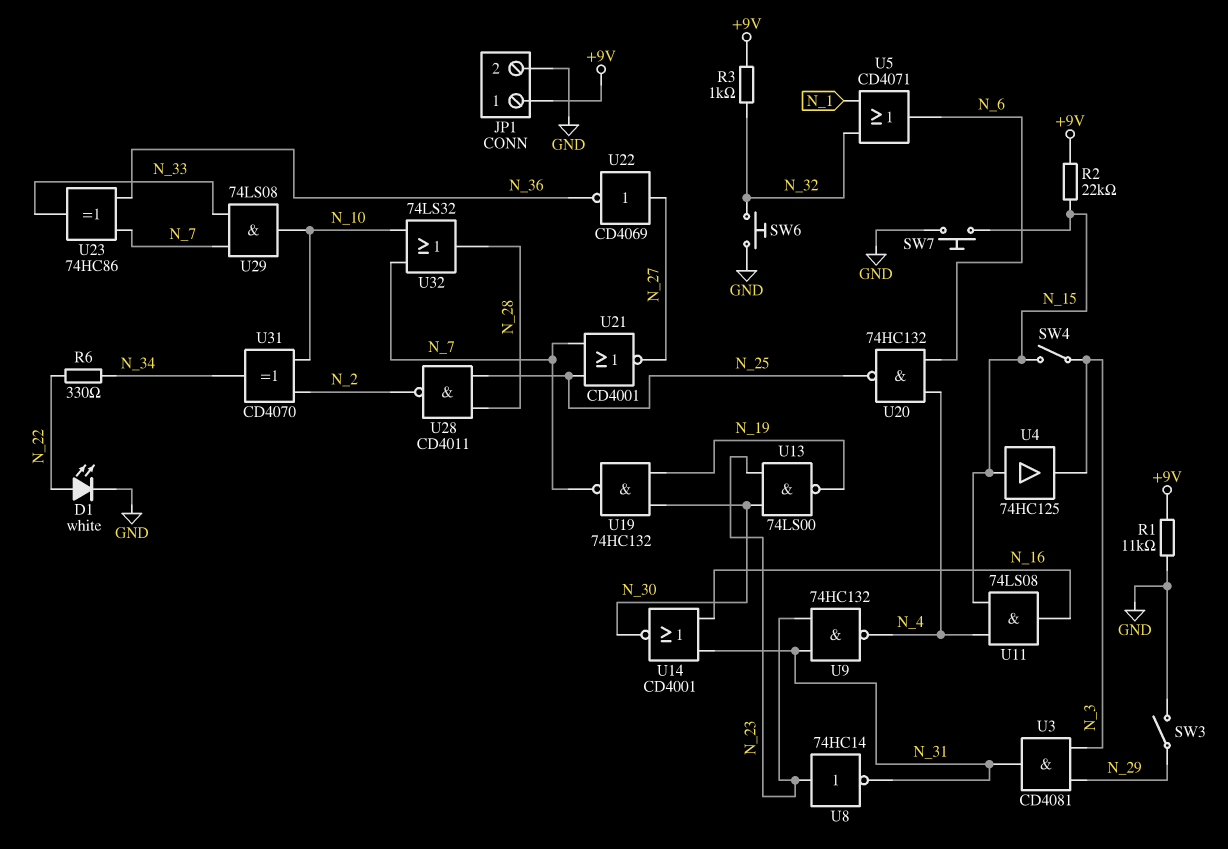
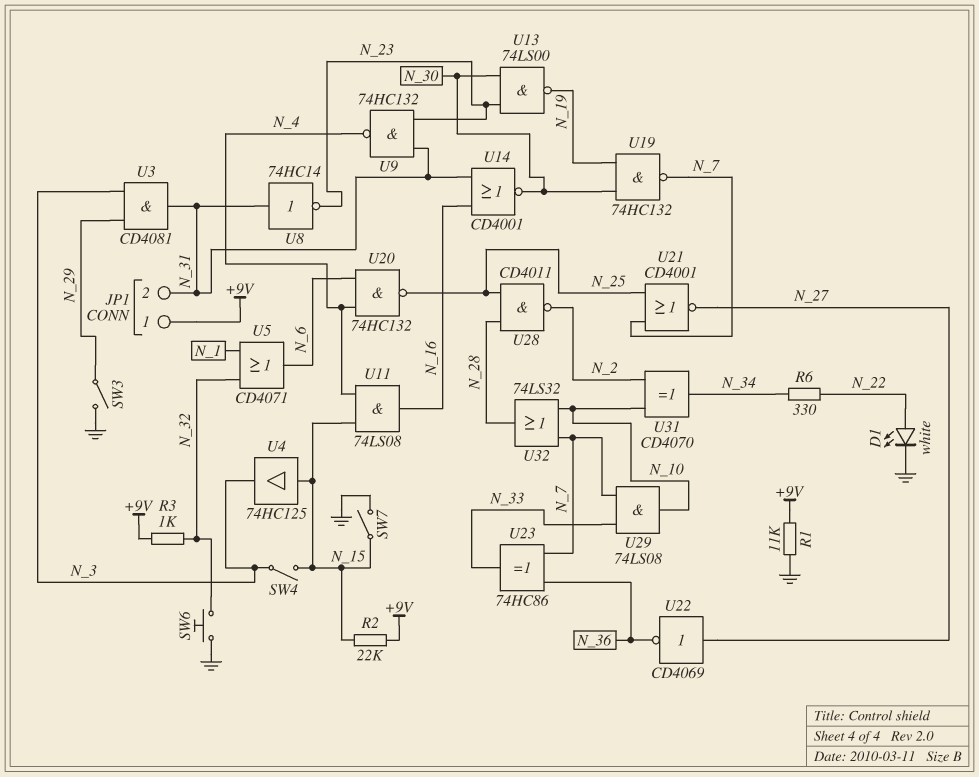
JP1 pin 2: GND -> N_31
SW7: button (GND, N_15) -> switch (GND, N_15)
U8: NOT 74HC14 (in N_23, out N_31) -> NOT 74HC14 (in N_31, out N_23)

